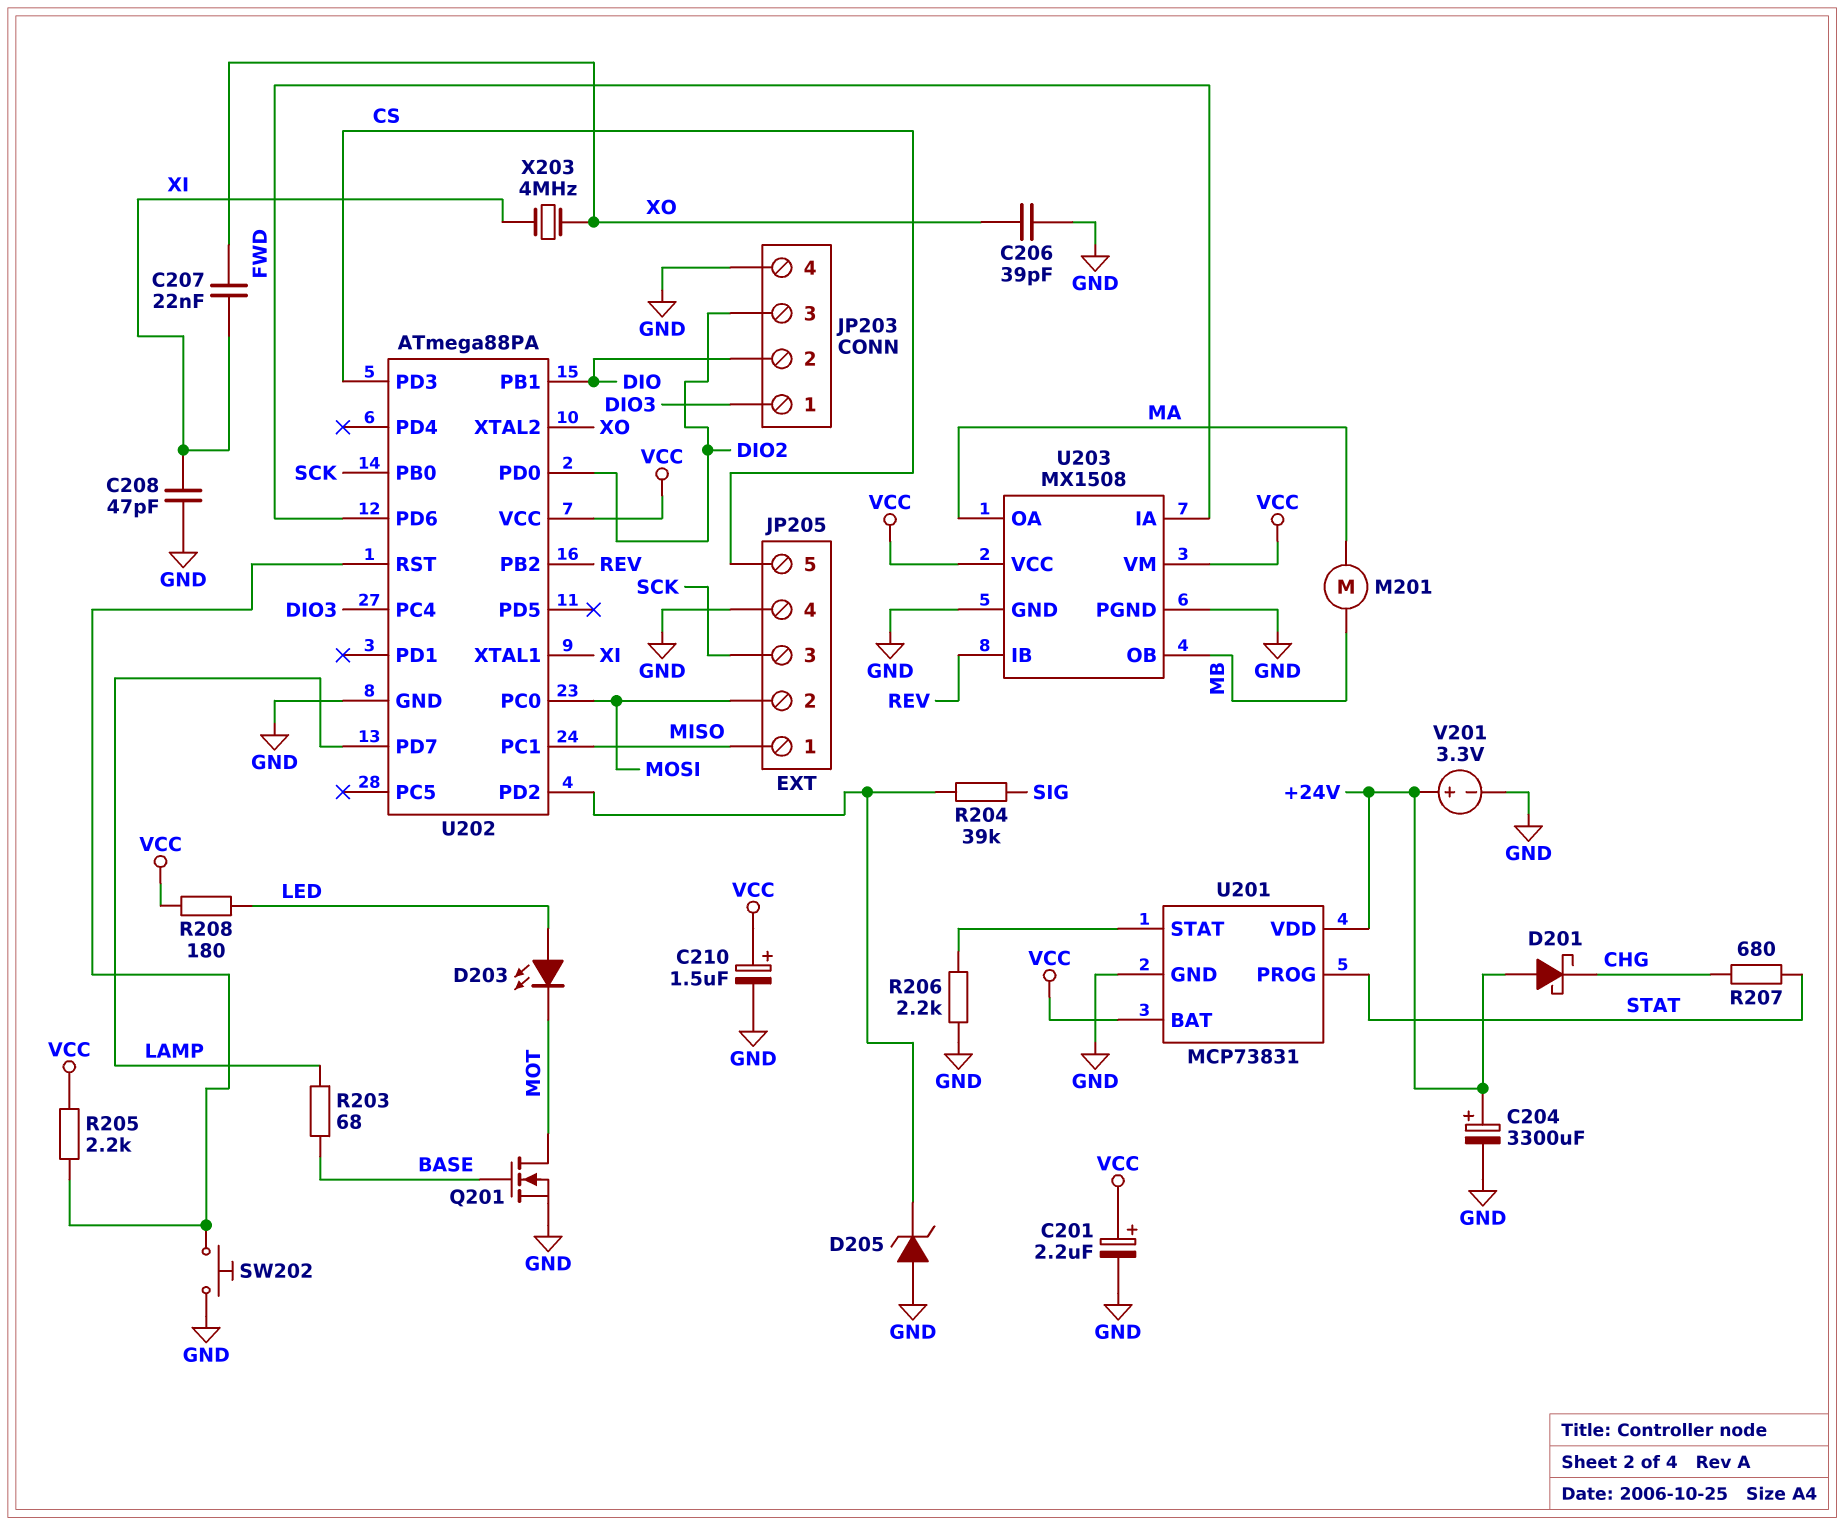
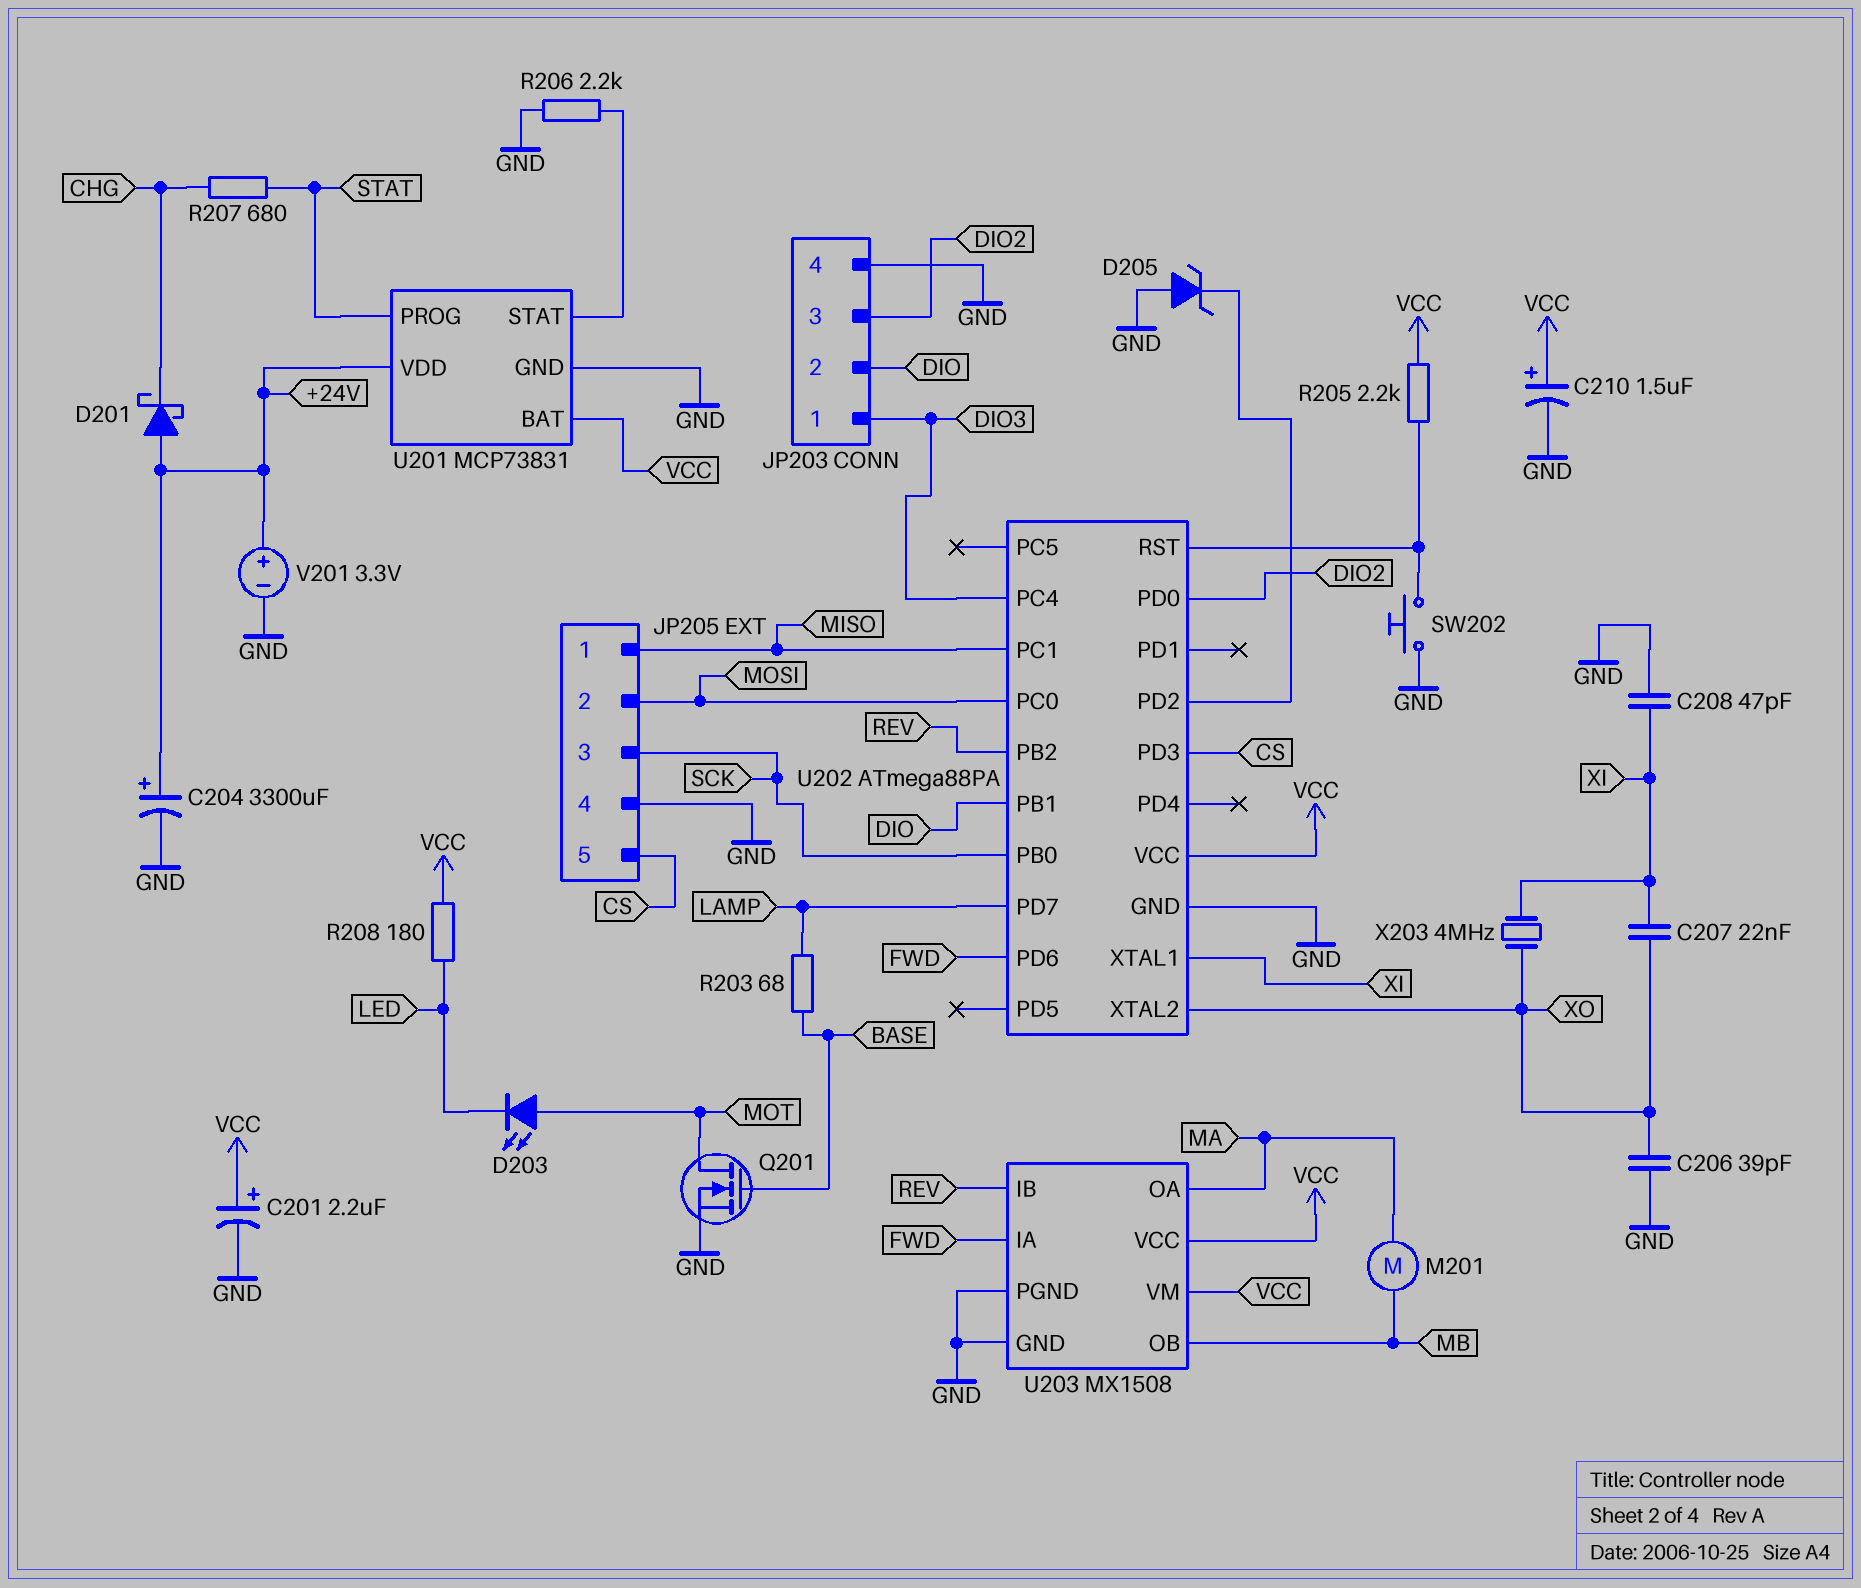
D203: LED (A LED, K MOT) -> LED (A MOT, K LED)
R204: 39k (SIG, U202/PD2) -> none

